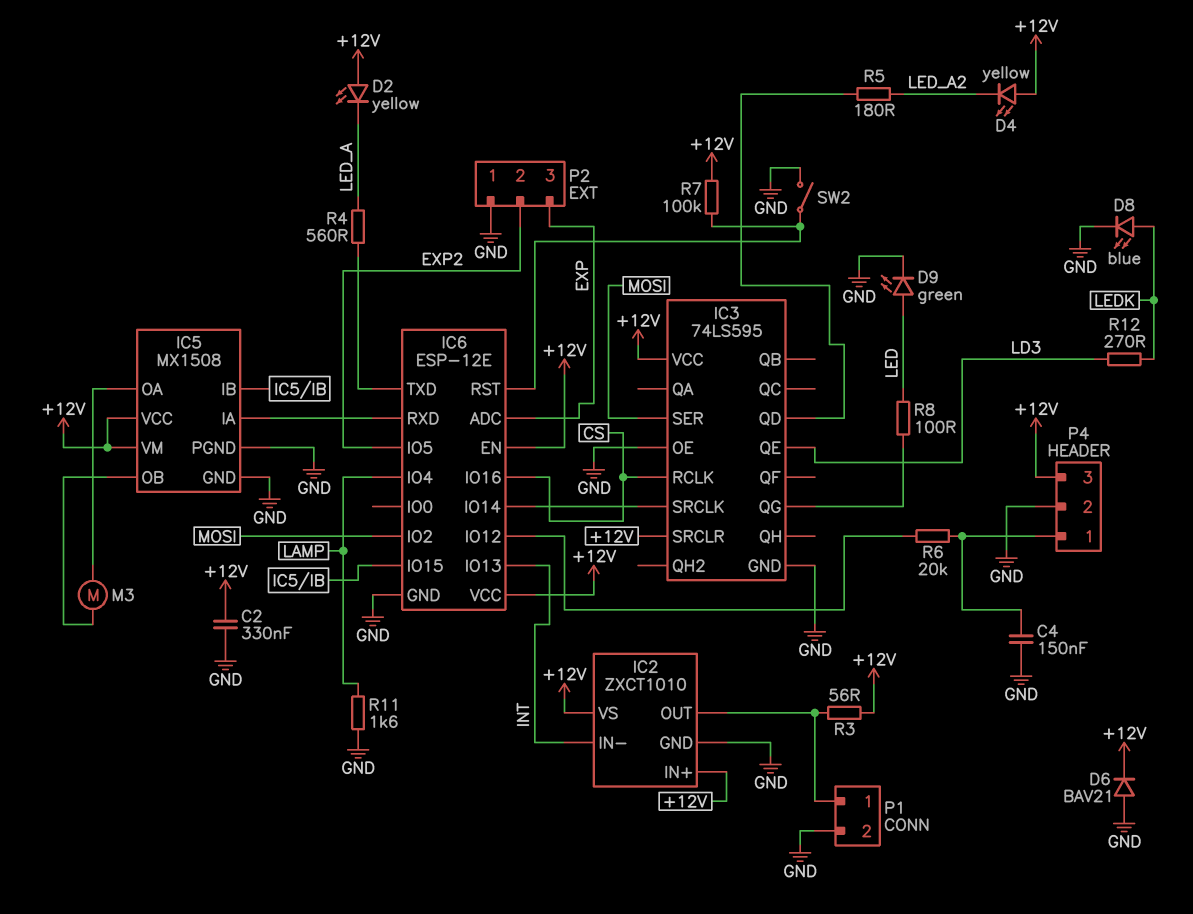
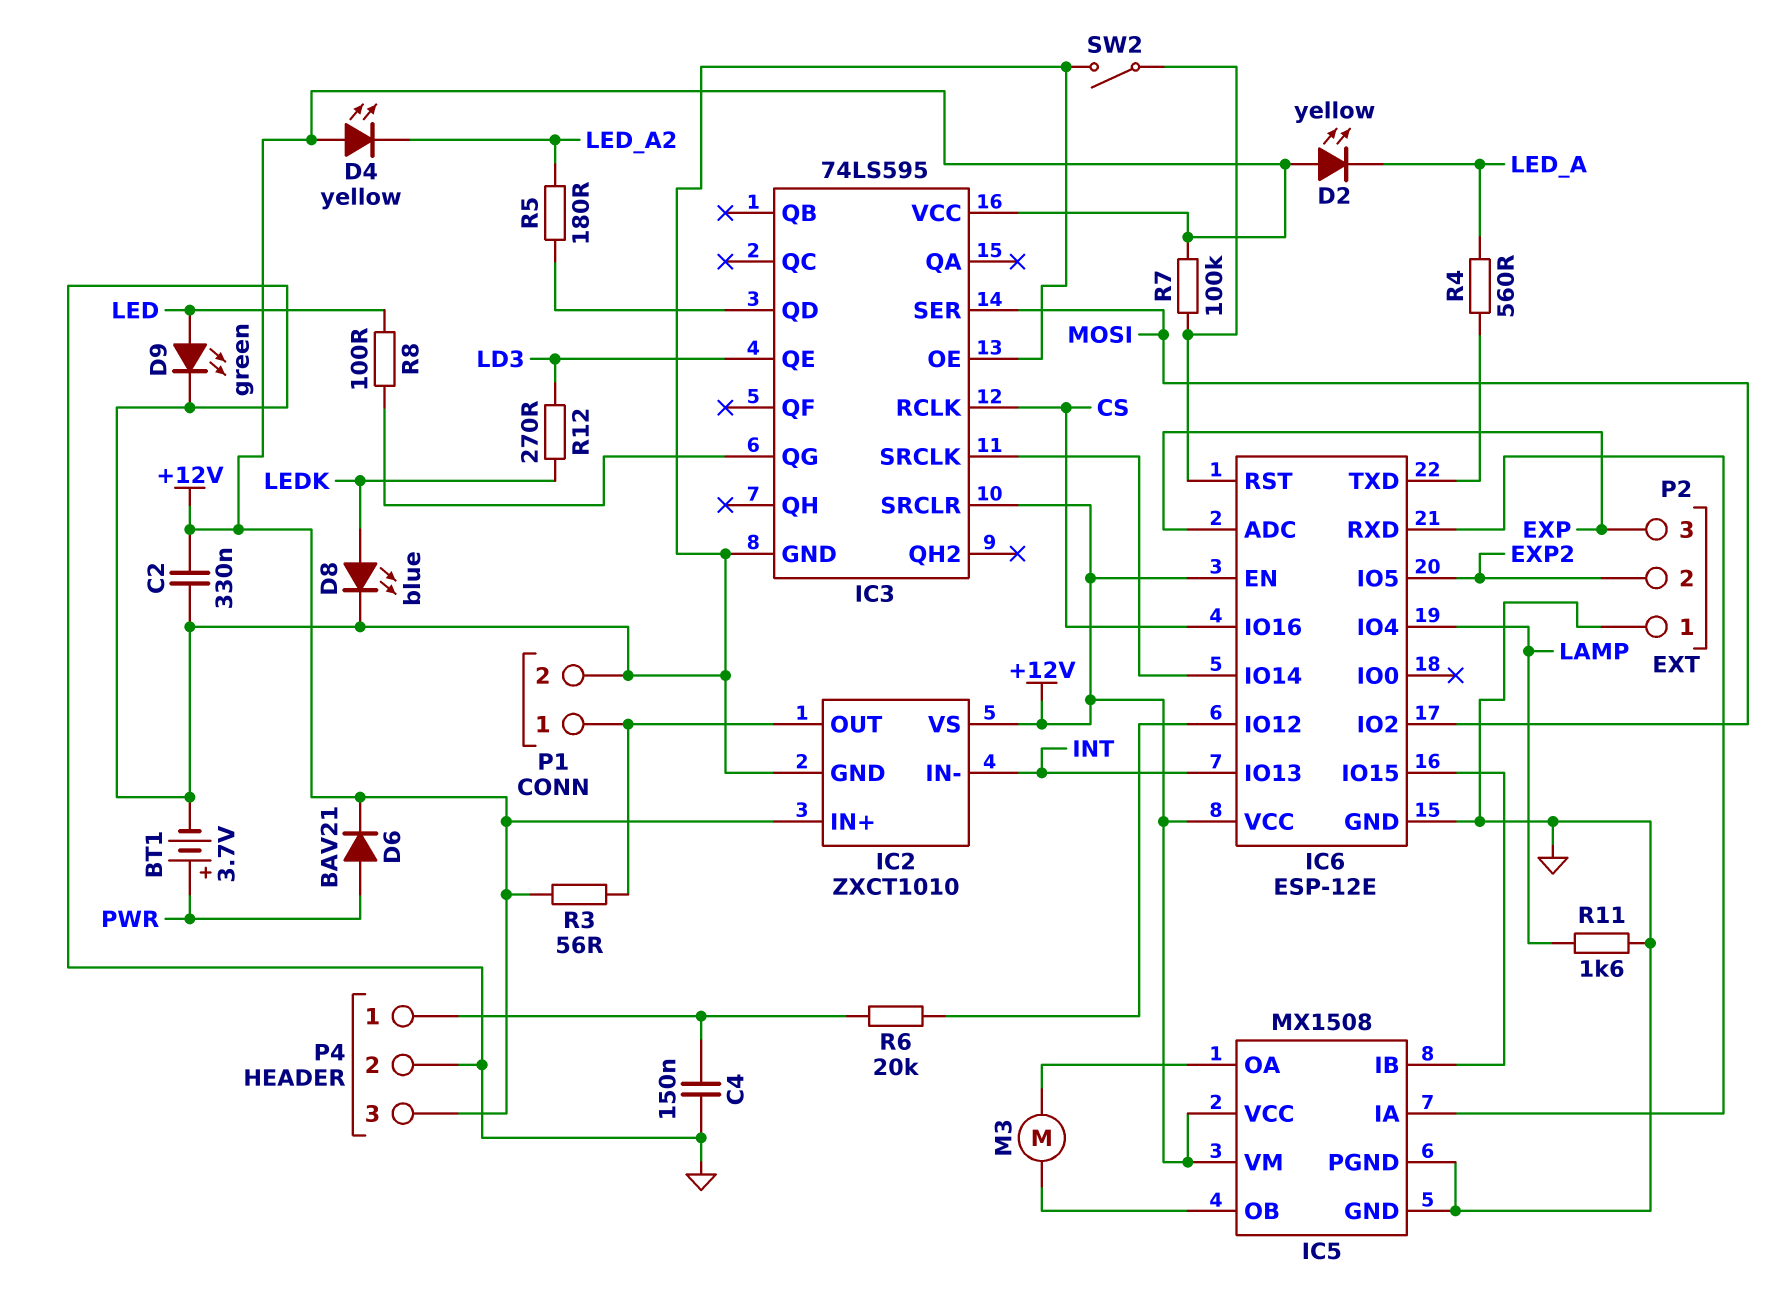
BT1: none -> 3.7V (plus PWR, minus GND)
D6: diode BAV21 (A GND, K +12V) -> diode BAV21 (A PWR, K +12V)

